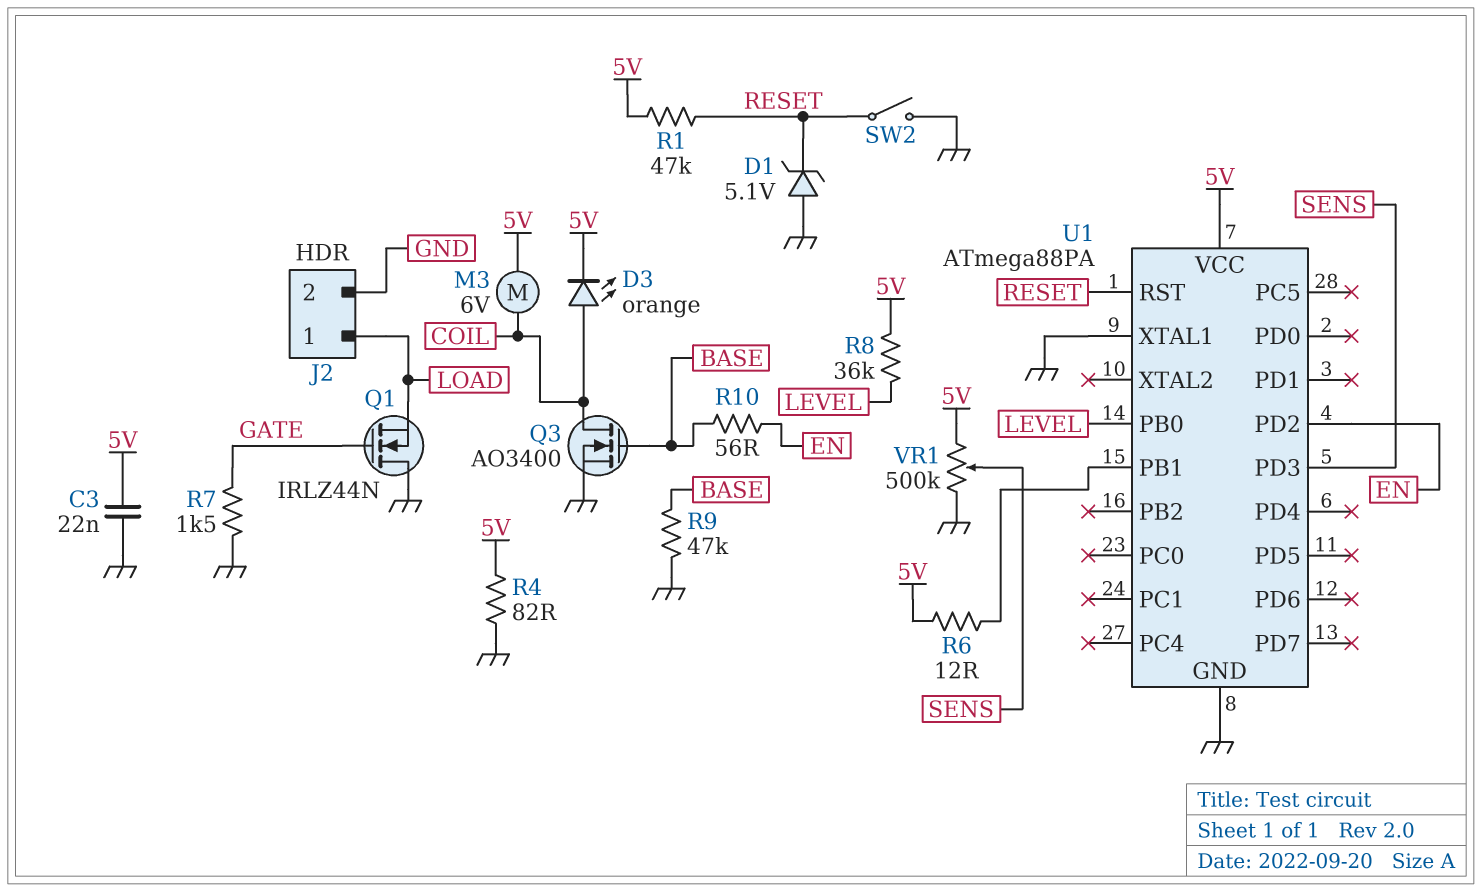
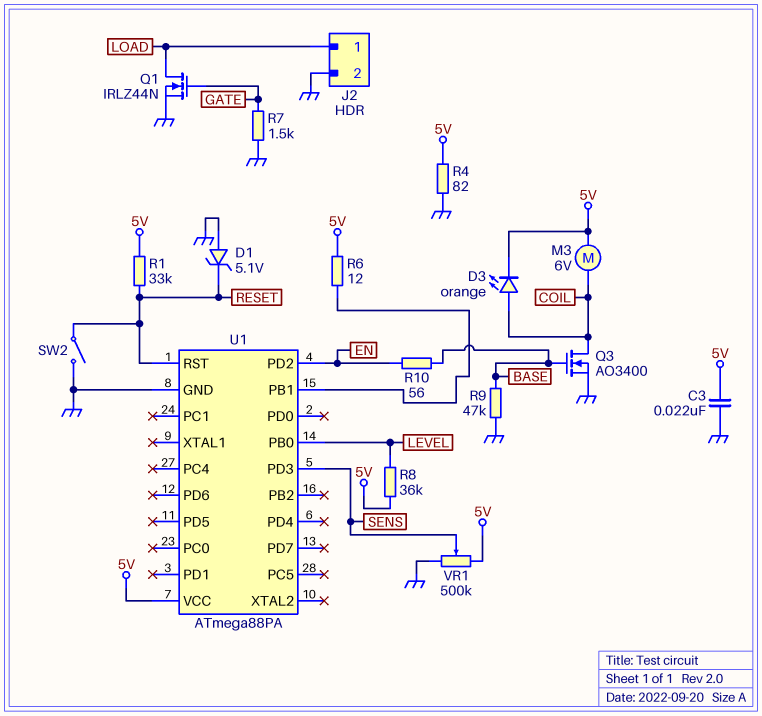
Q1: NMOS IRLZ44N (G GATE, D GND, S LOAD) -> NMOS IRLZ44N (G GATE, D LOAD, S GND)
R1: 47k (5V, RESET) -> 33k (5V, RESET)
U1 pin XTAL1: GND -> none

